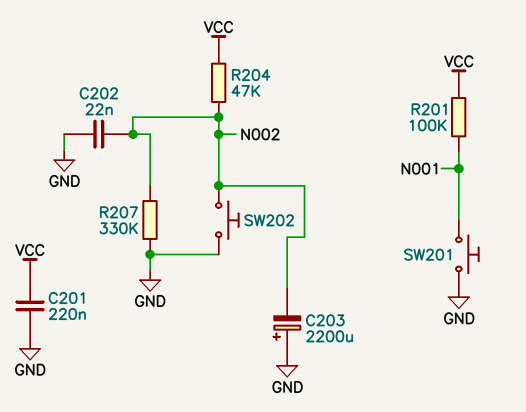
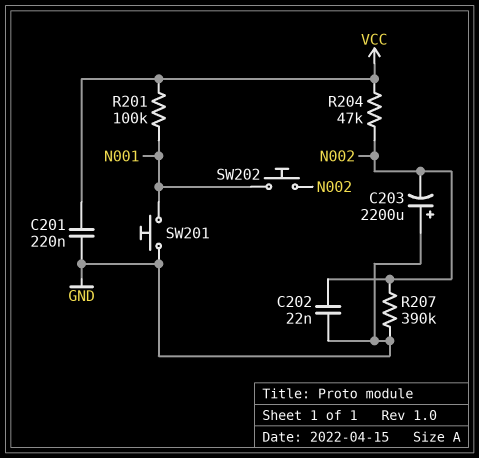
R207: 330k (GND, N002) -> 390k (GND, N002)
SW202: button (GND, N002) -> button (N001, N002)

